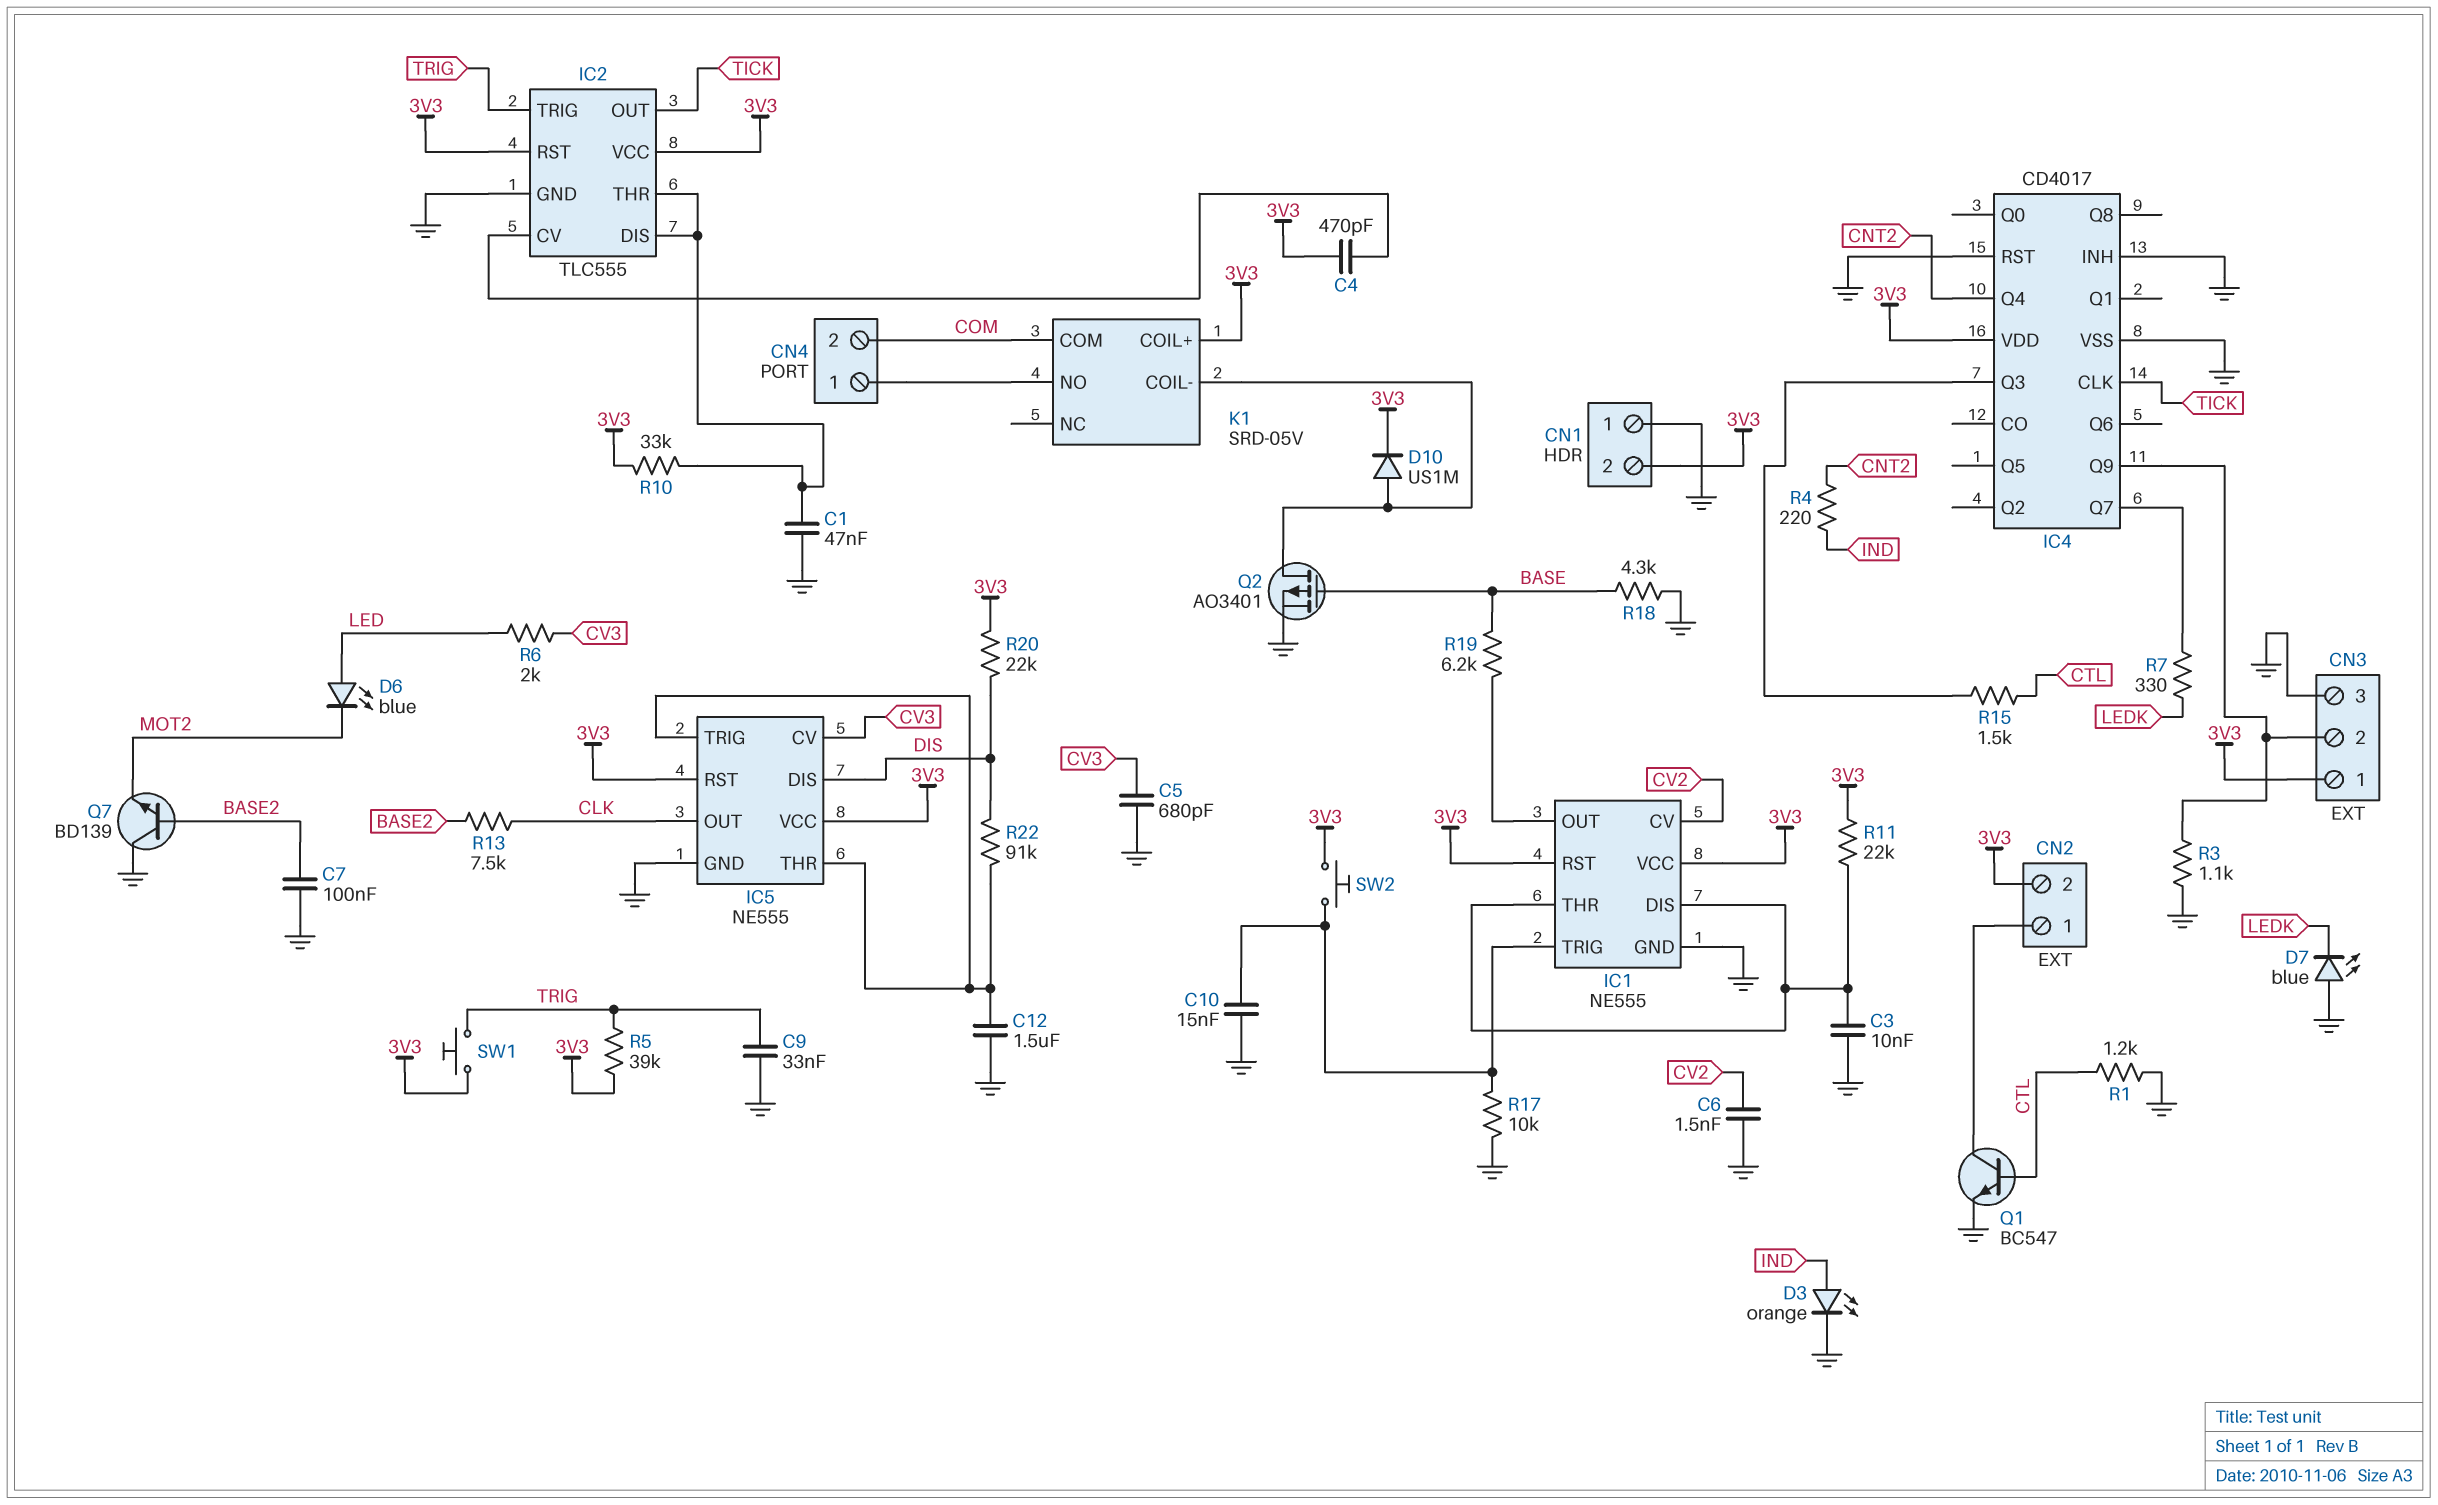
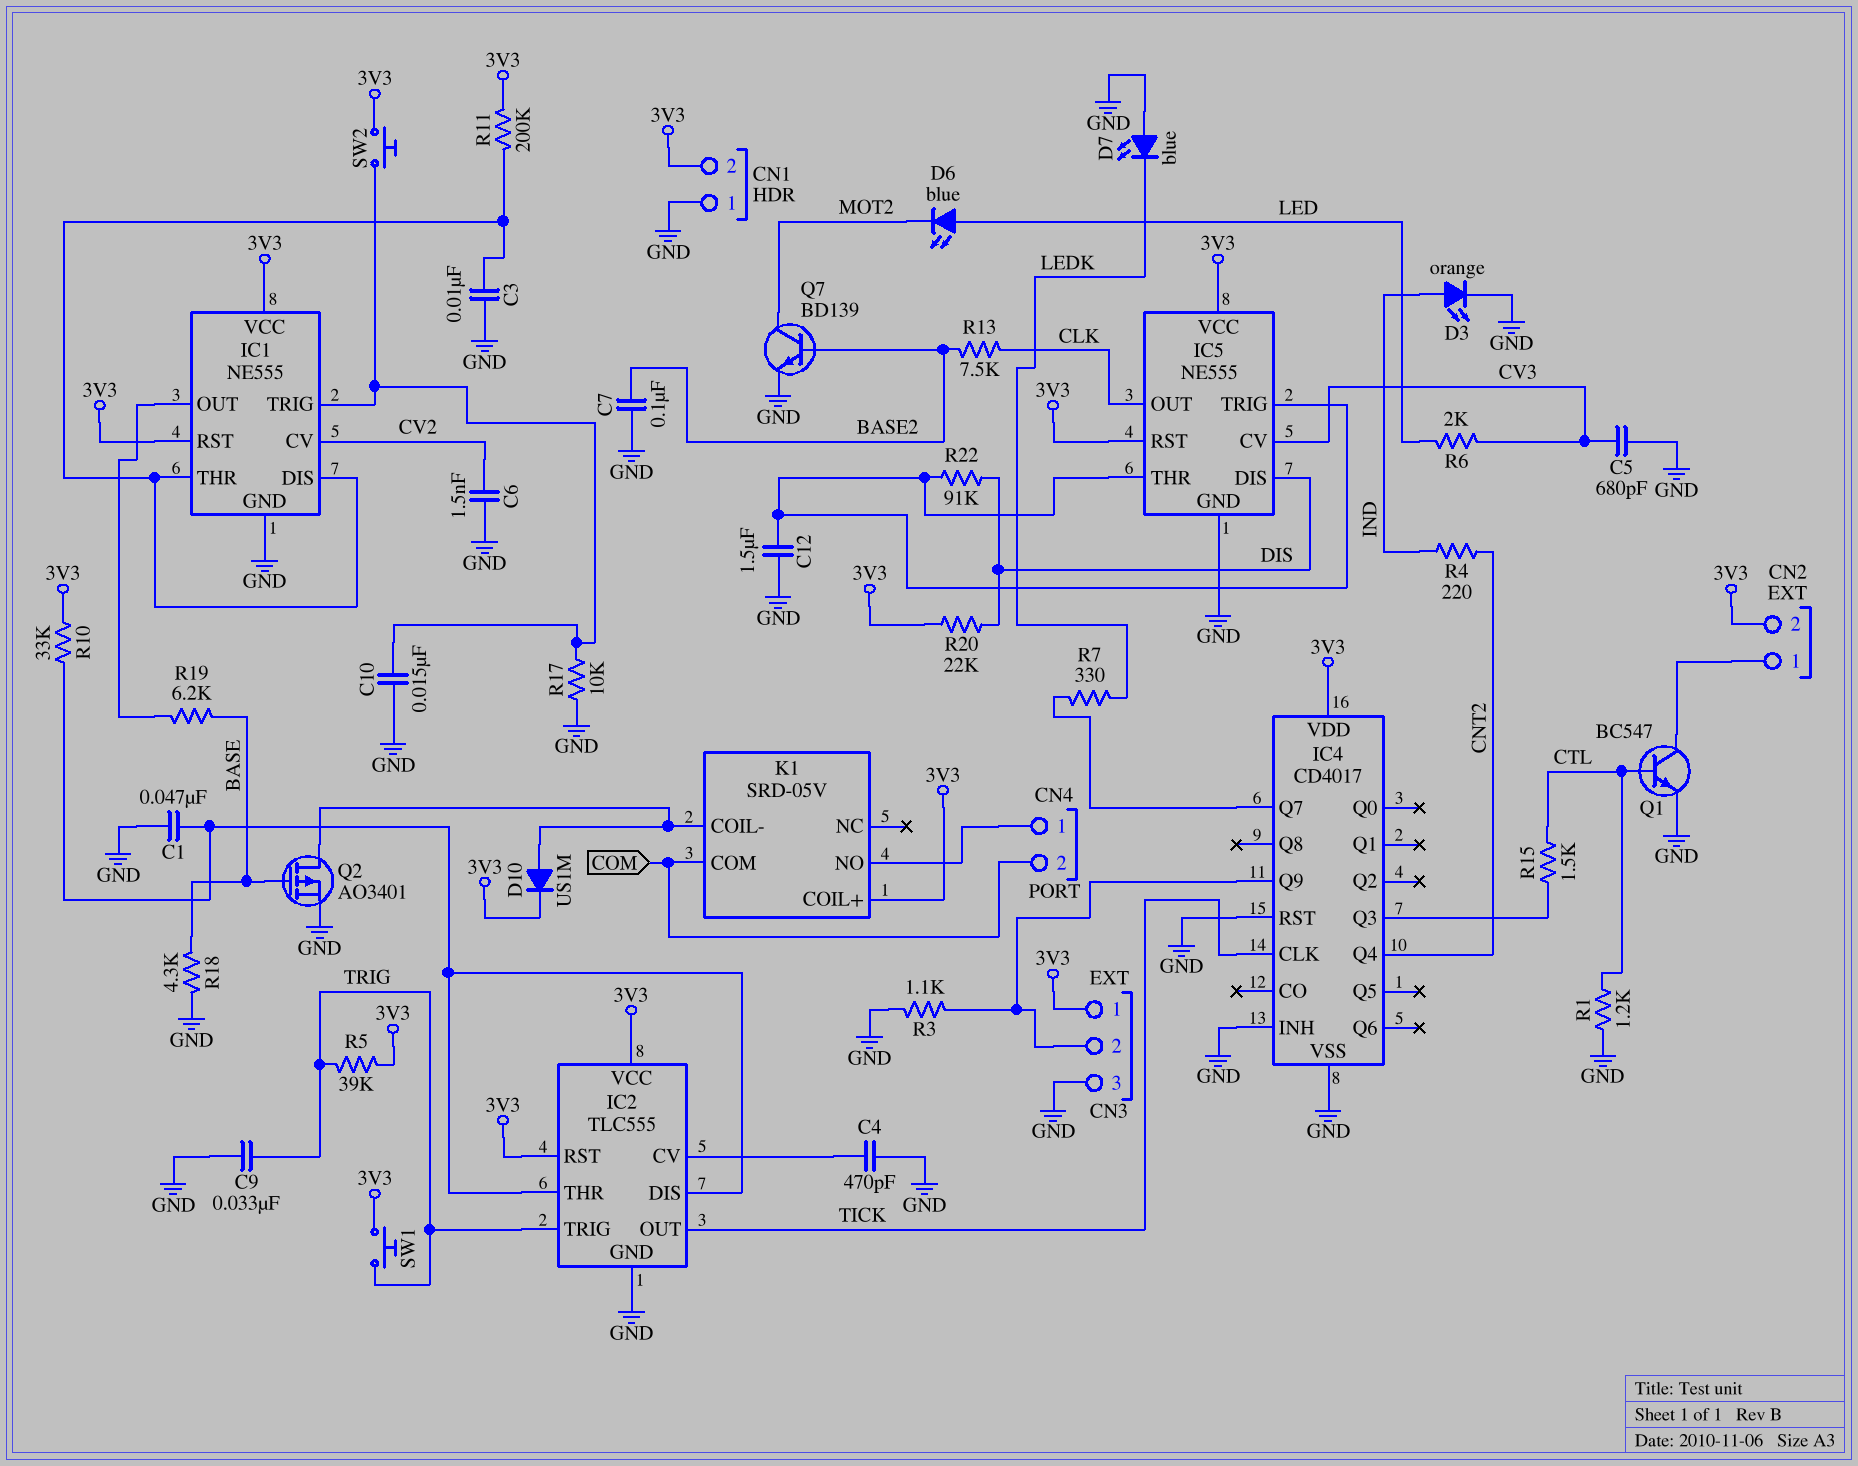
C4: 470pF (3V3, IC2/CV) -> 470pF (GND, IC2/CV)
Q7: NPN BD139 (B BASE2, C GND, E MOT2) -> NPN BD139 (B BASE2, C MOT2, E GND)
R11: 22k (3V3, IC1/DIS) -> 200k (3V3, IC1/DIS)

